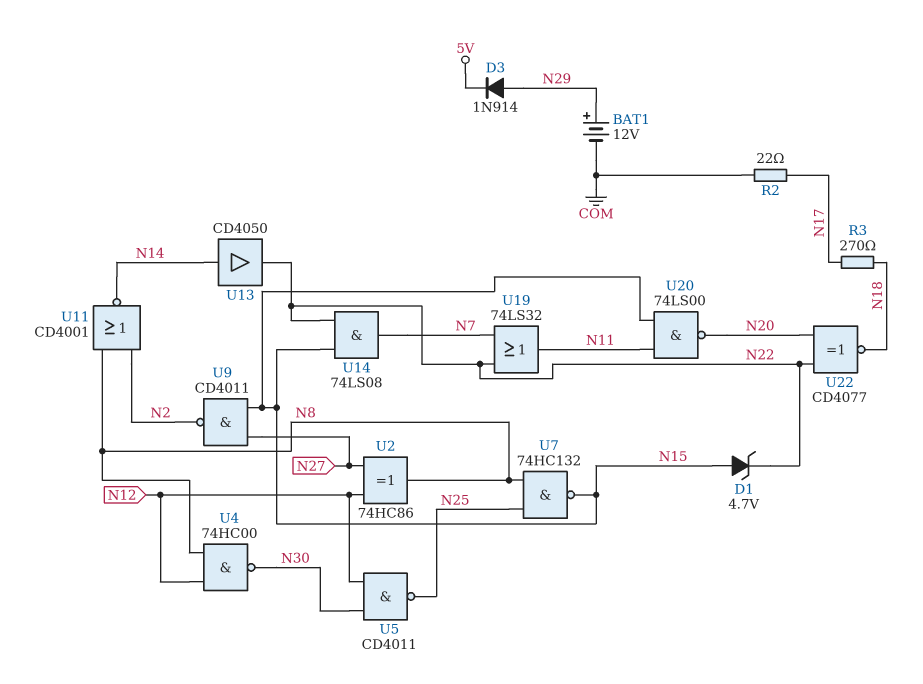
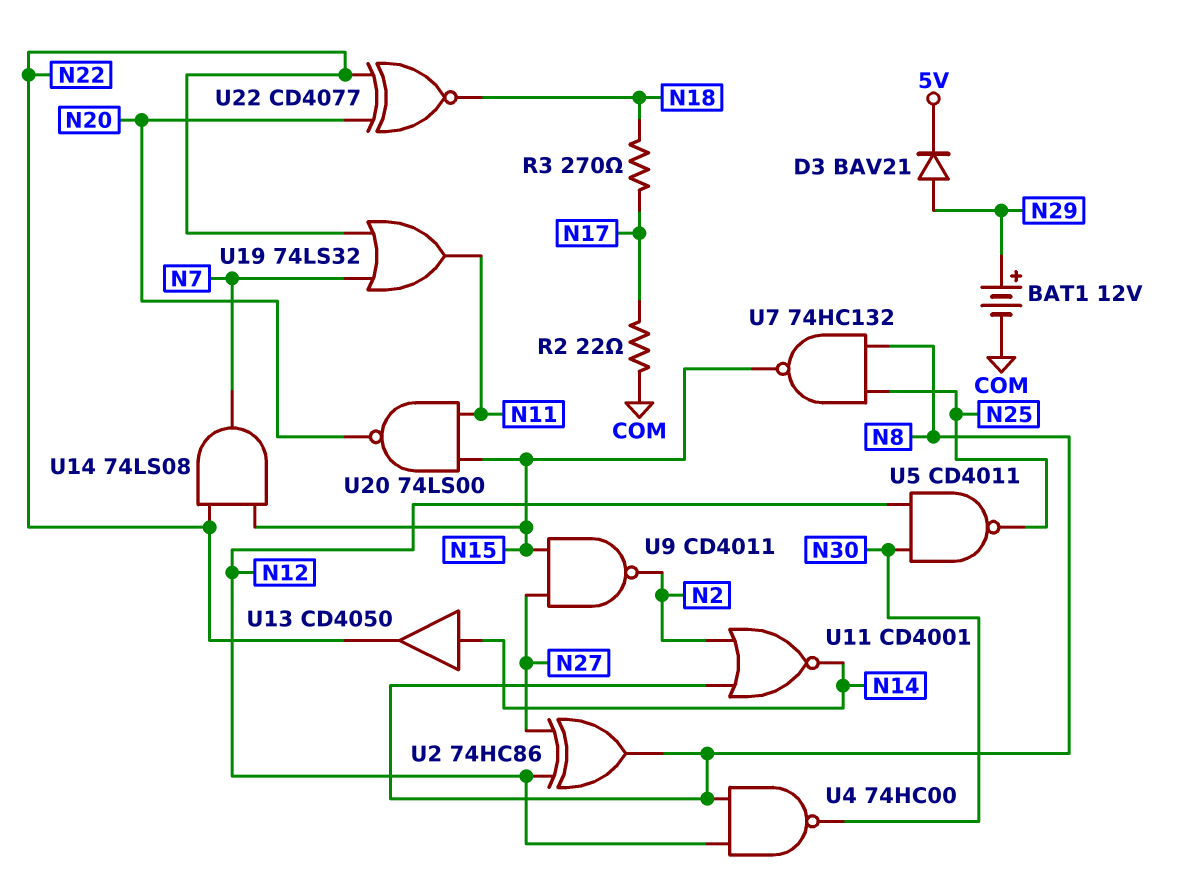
D1: zener 4.7V (A N15, K N22) -> none
D3: diode 1N914 (A N29, K 5V) -> diode BAV21 (A N29, K 5V)

